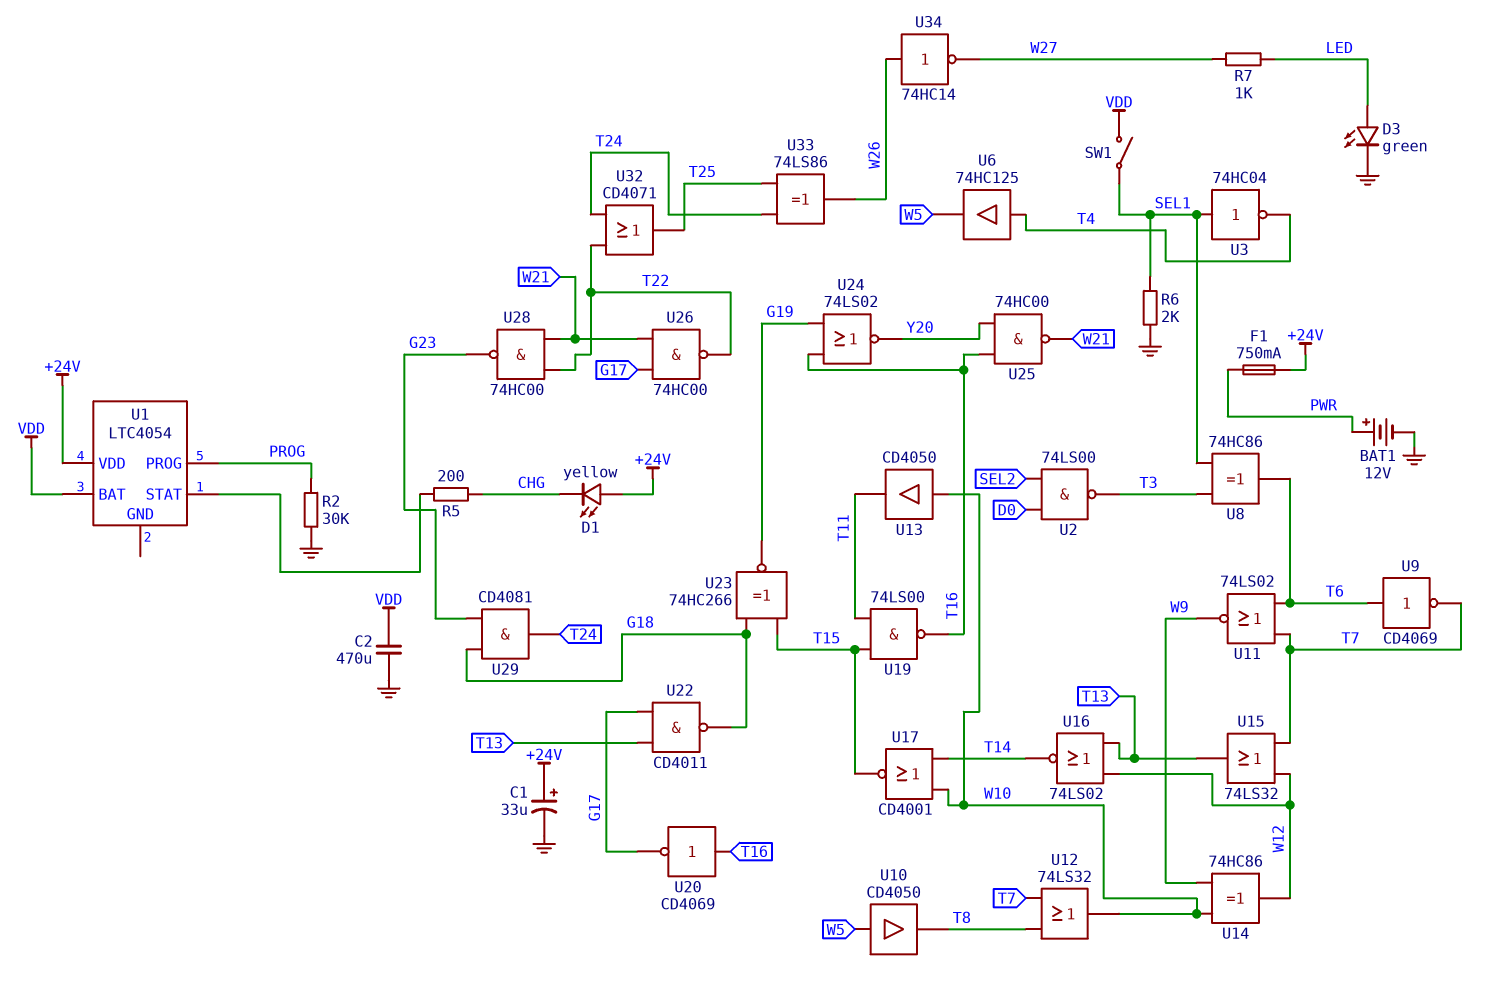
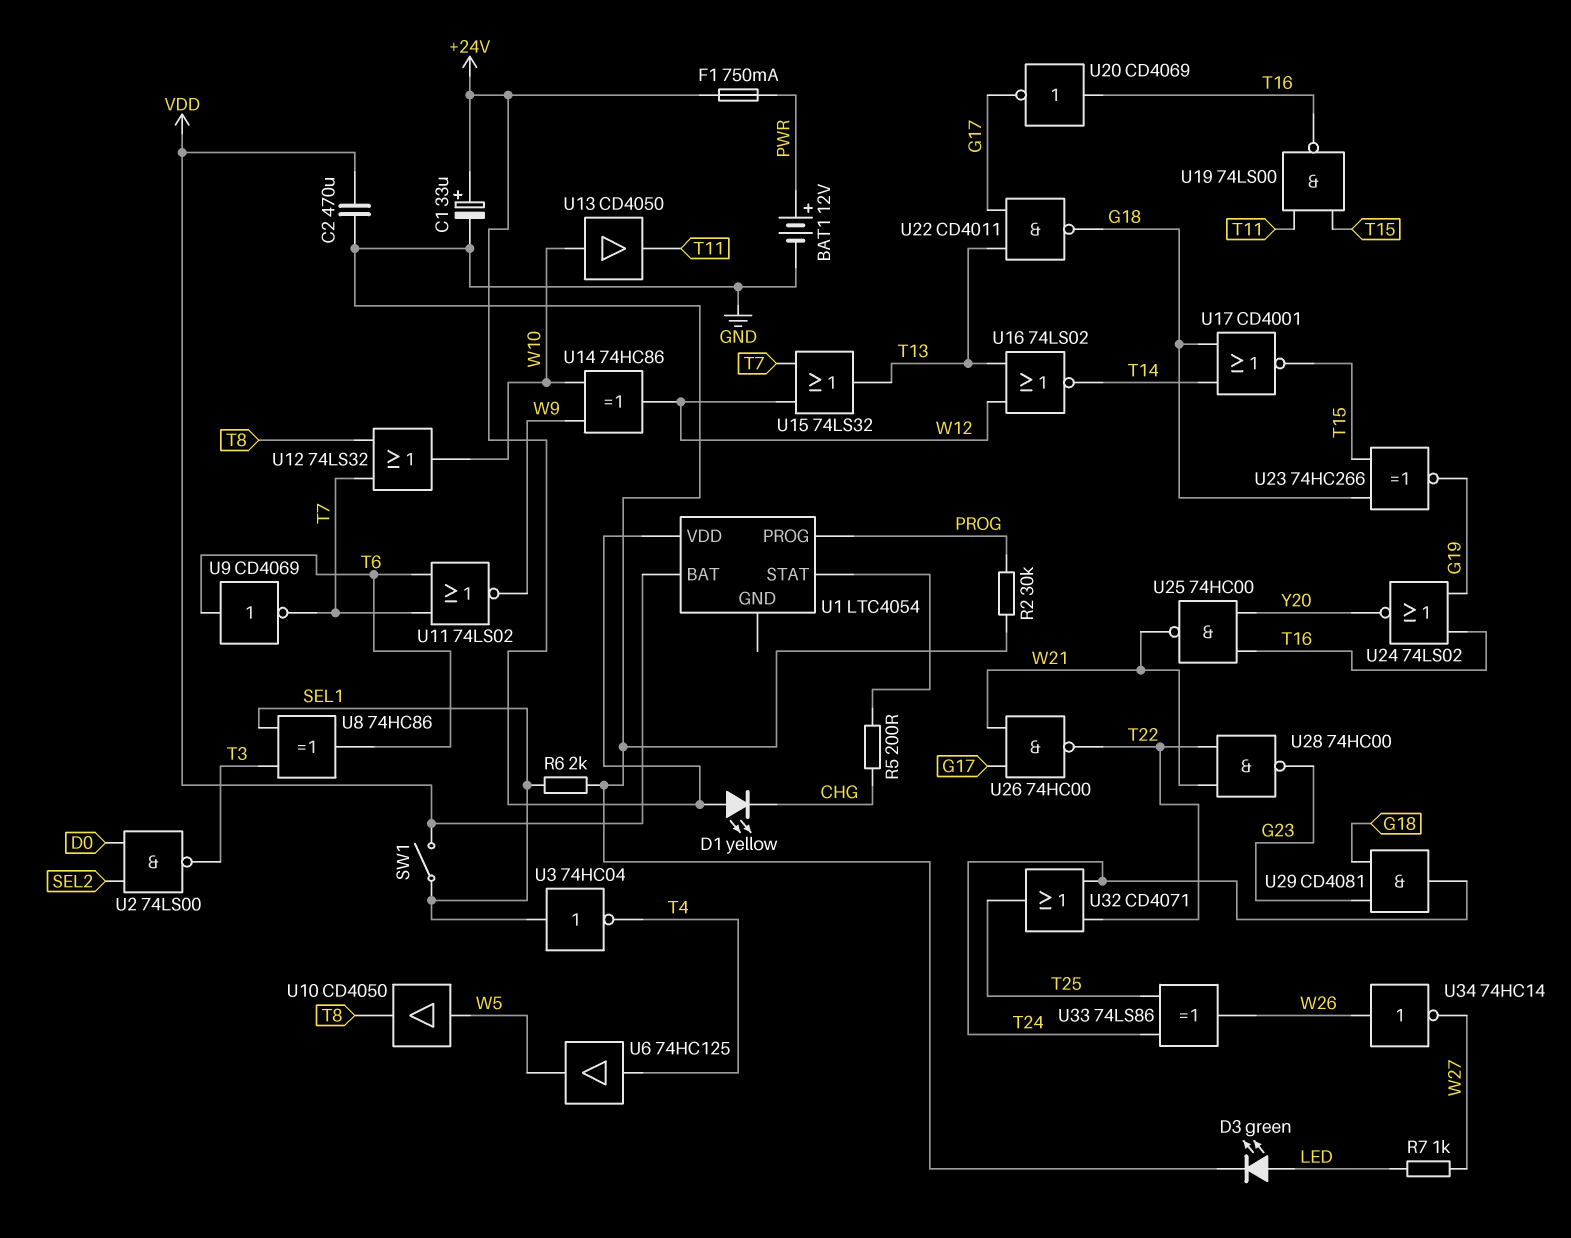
U17: NOR CD4001 (in T14, in W10, out T15) -> NOR CD4001 (in G18, in T14, out T15)

